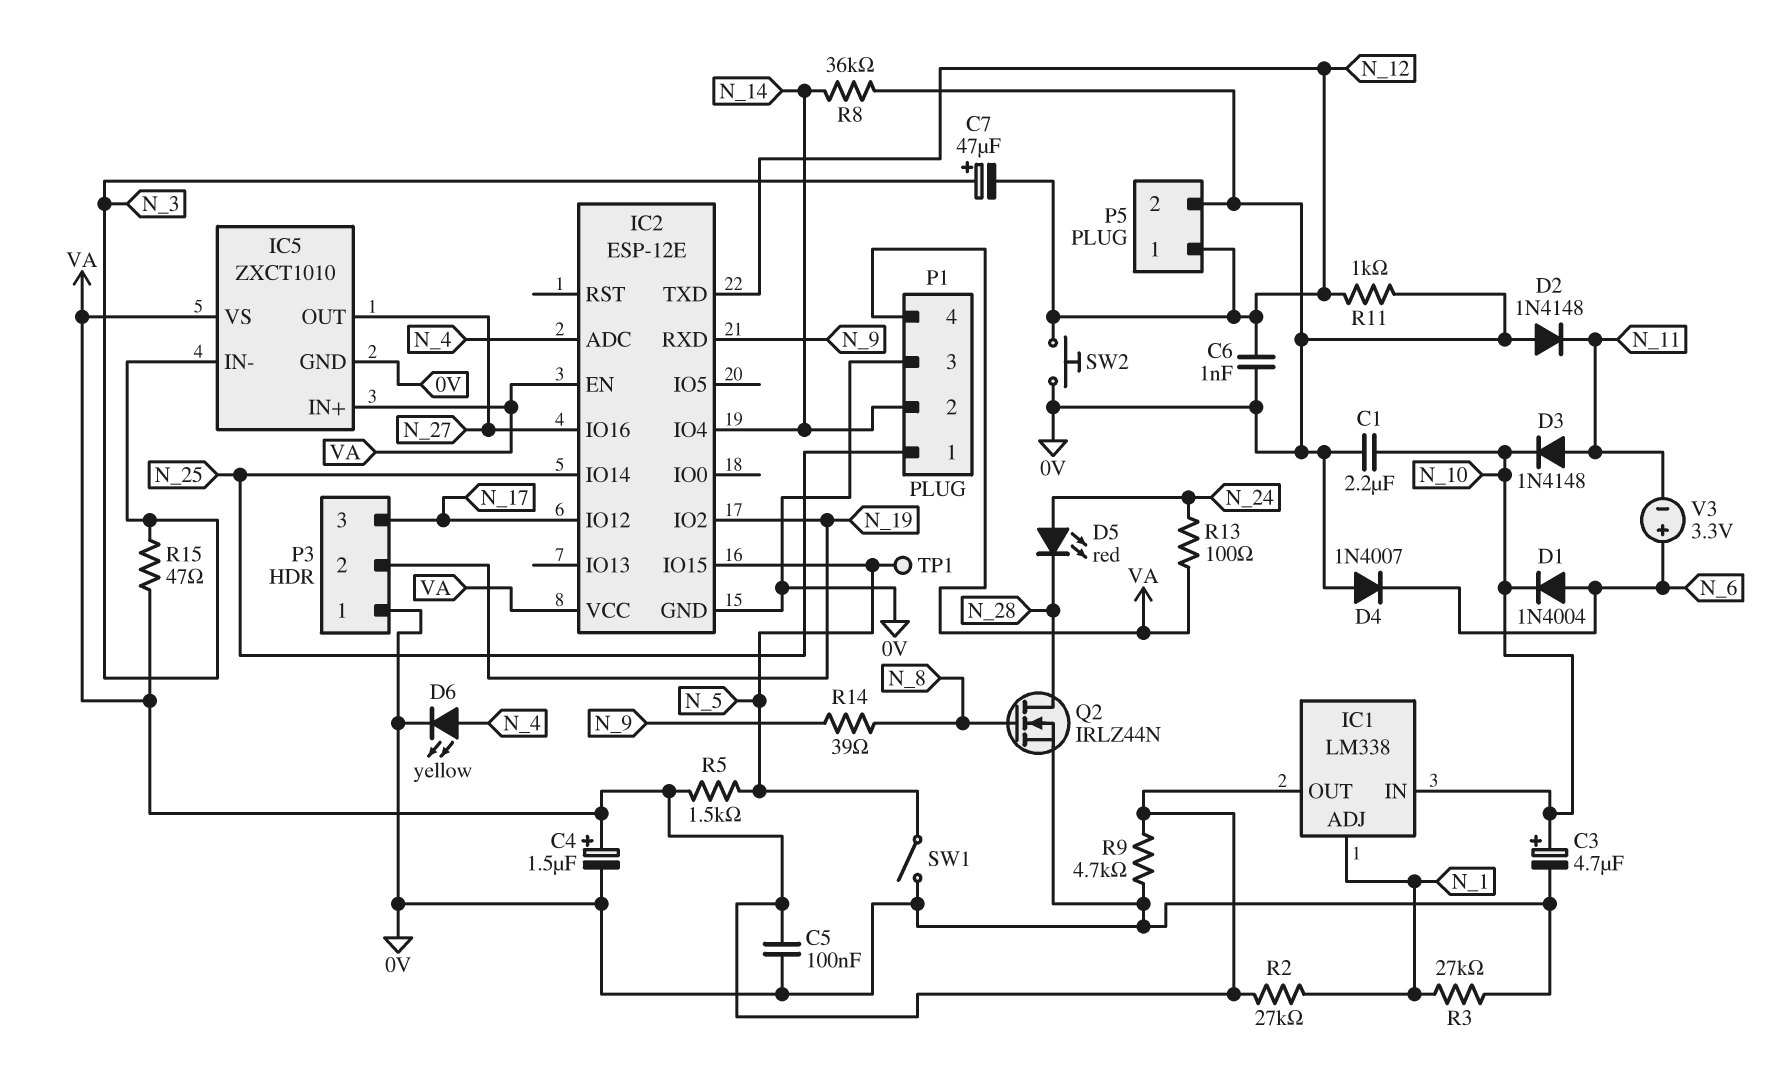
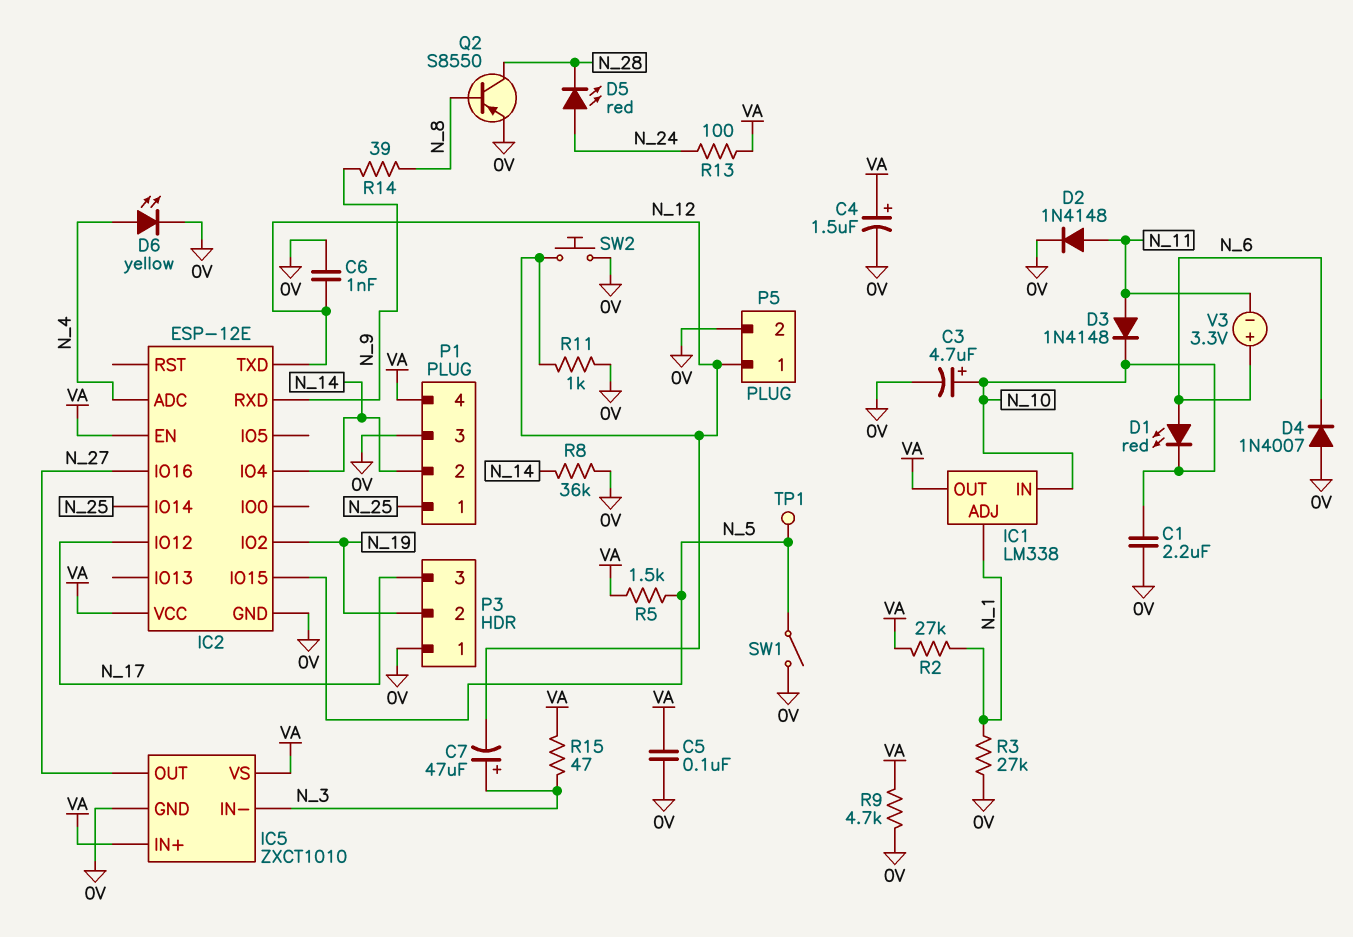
D1: diode 1N4004 (A N_6, K N_10) -> LED red (A N_6, K N_10)
D2: diode 1N4148 (A 0V, K N_11) -> diode 1N4148 (A N_11, K 0V)
Q2: NMOS IRLZ44N (G N_8, D N_28, S 0V) -> PNP S8550 (B N_8, C N_28, E 0V)

